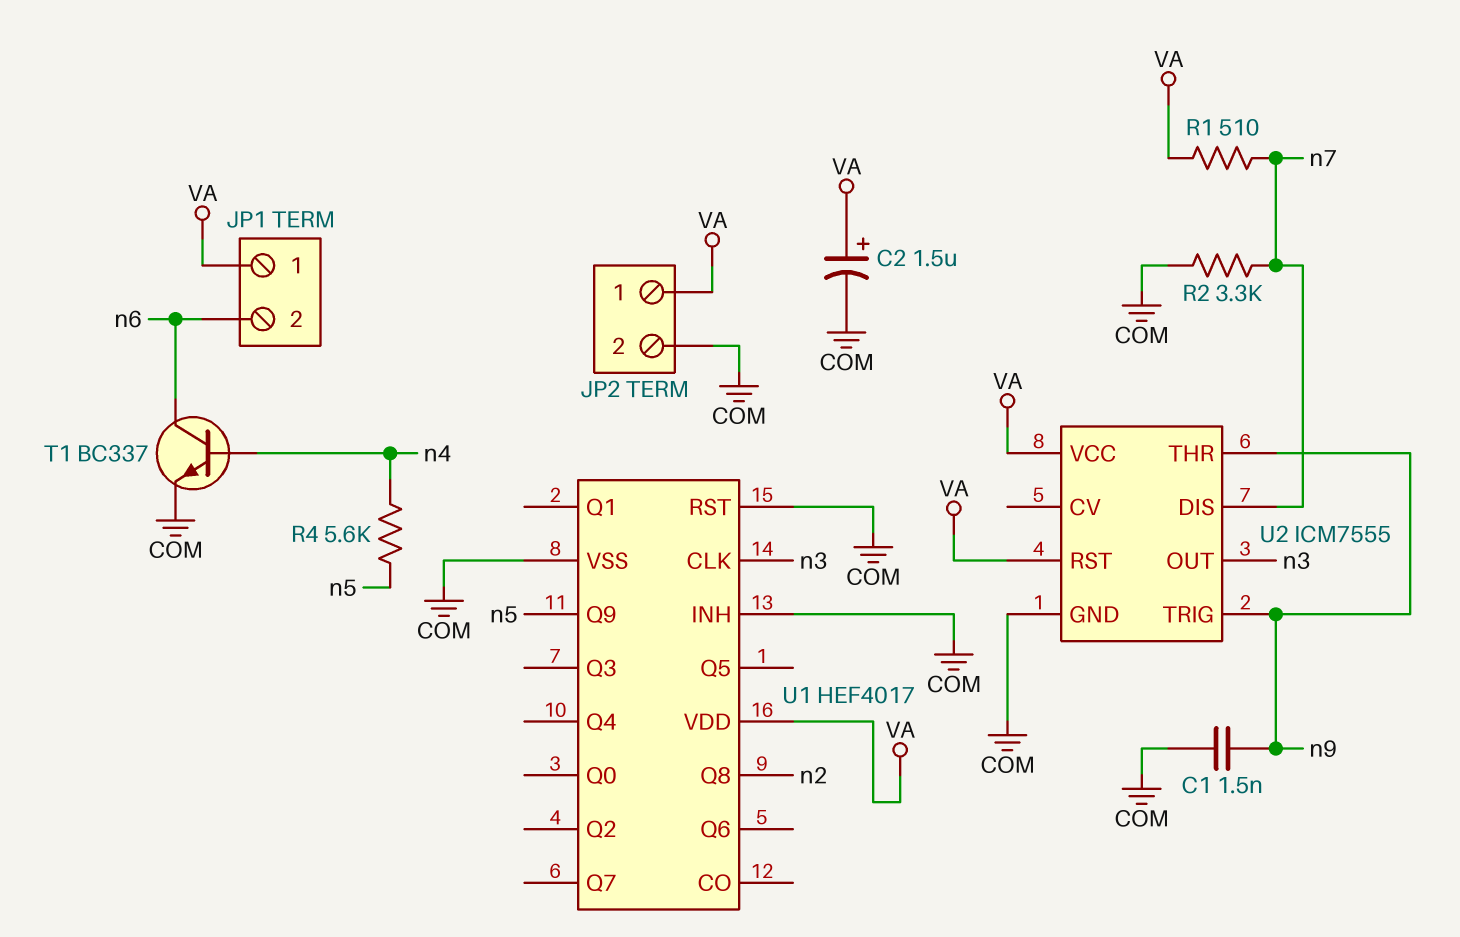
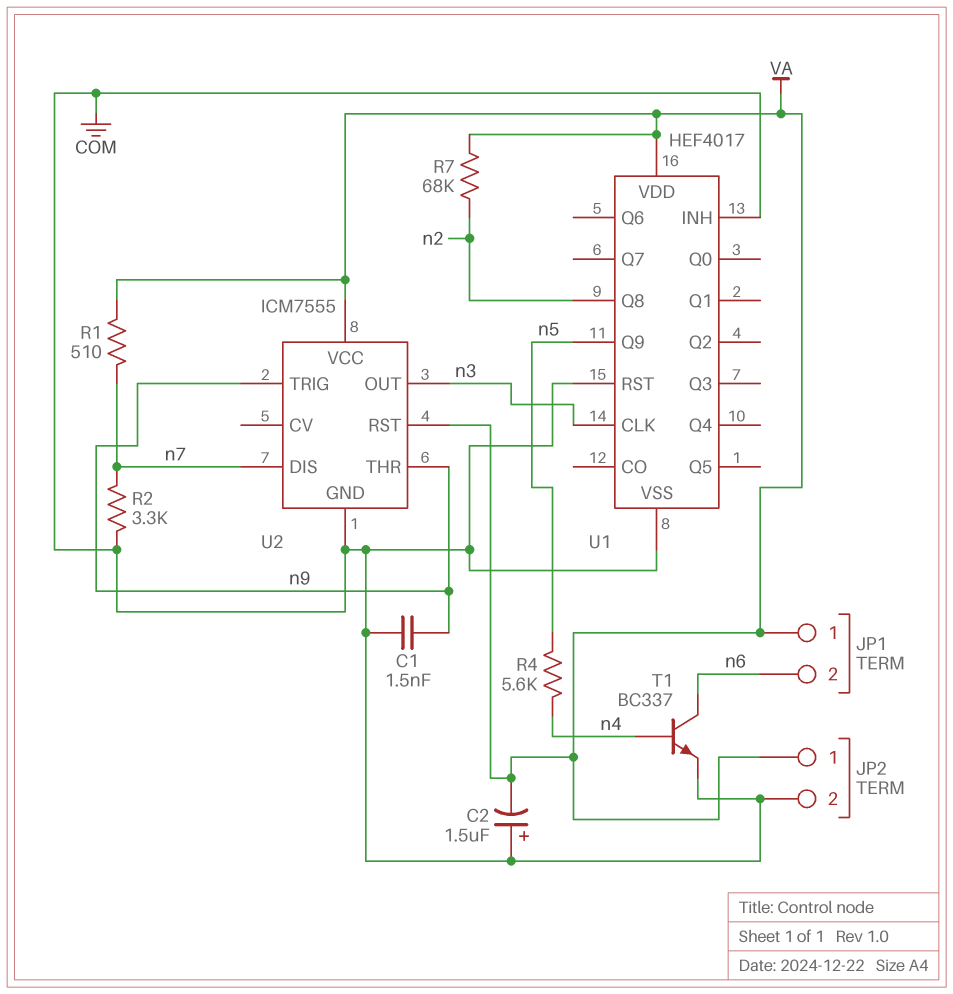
C2: 1.5uF (plus VA, minus COM) -> 1.5uF (plus COM, minus VA)
R7: none -> 68k (VA, n2)

